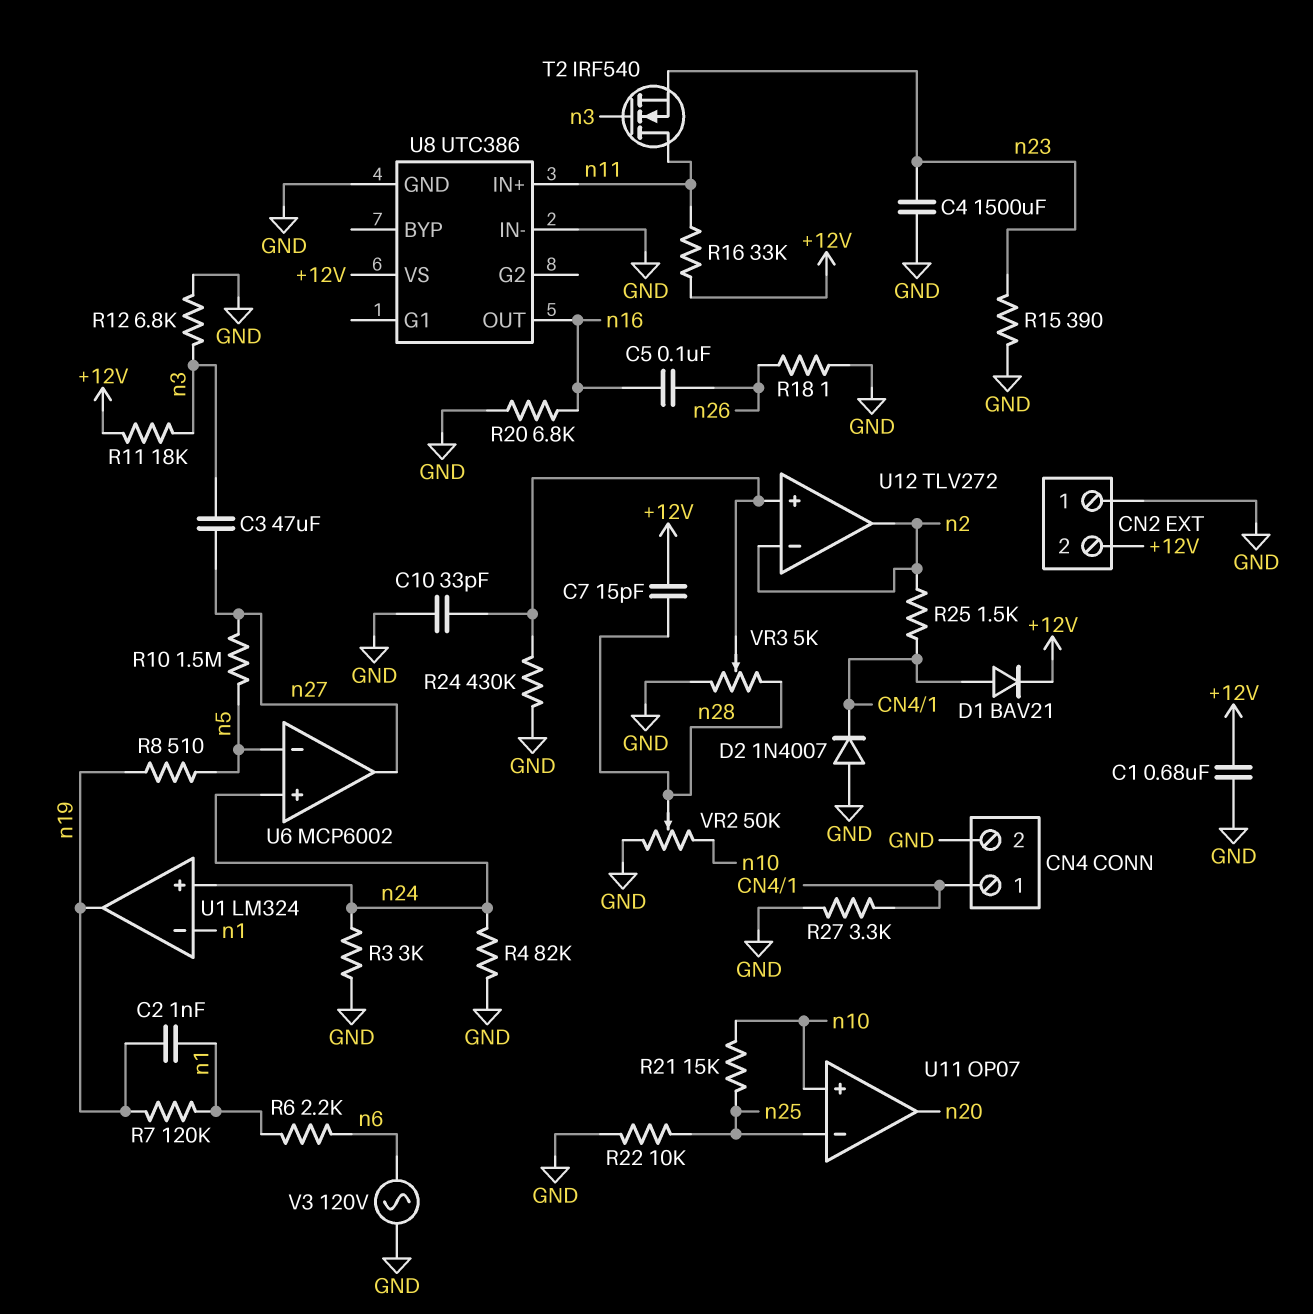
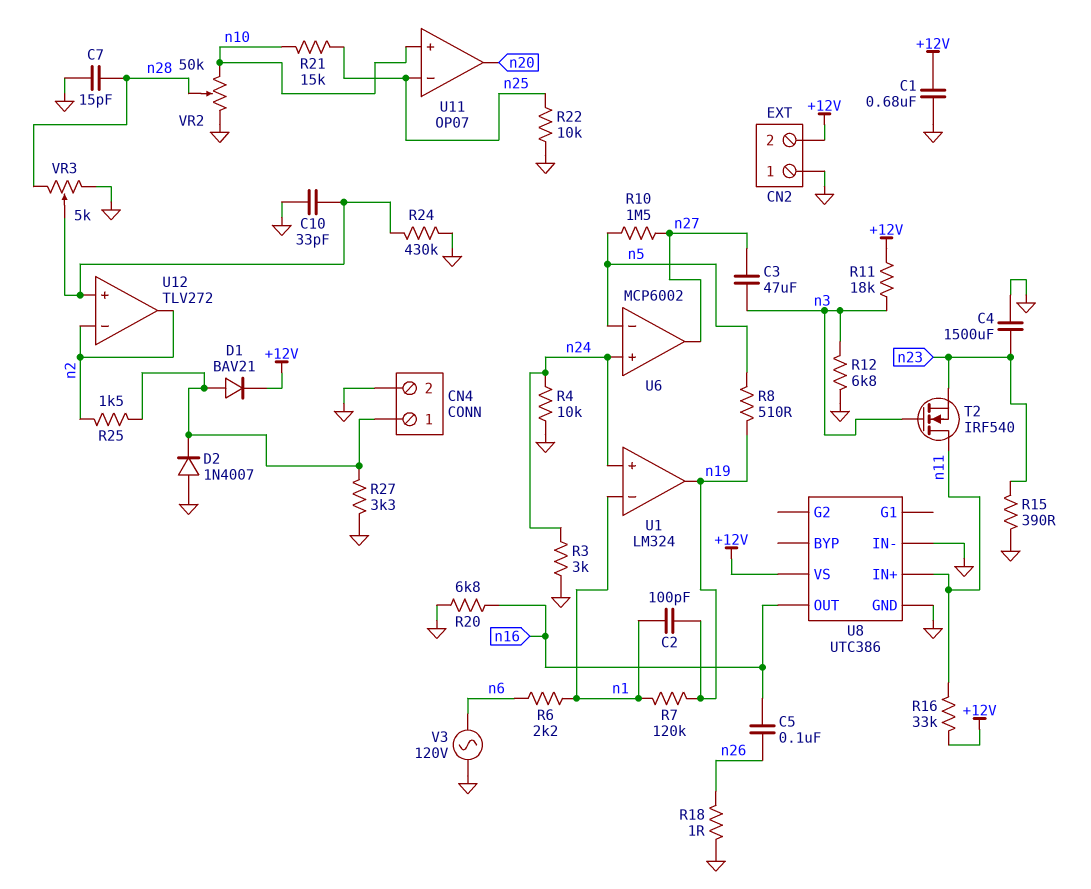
C2: 1nF (n1, n19) -> 100pF (n1, n19)
C7: 15pF (+12V, n28) -> 15pF (GND, n28)
R4: 82k (GND, n24) -> 10k (GND, n24)

